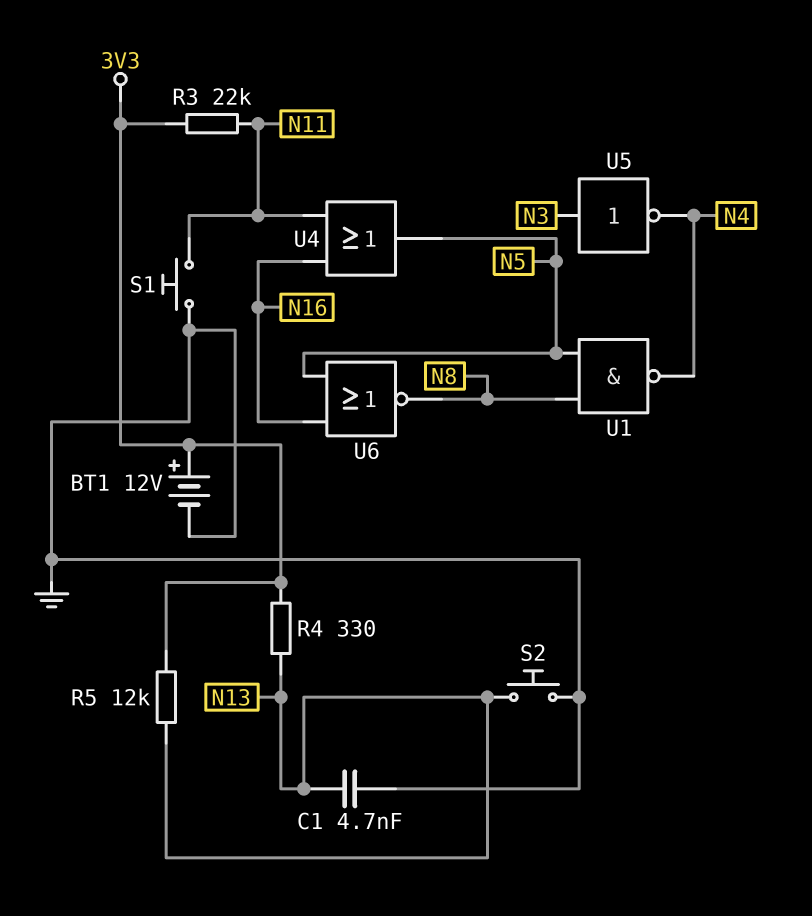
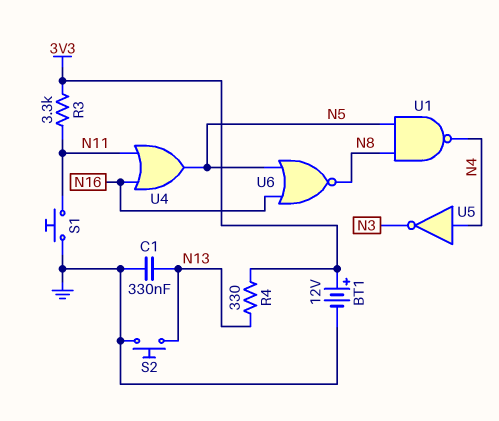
C1: 4.7nF (GND, N13) -> 330nF (GND, N13)
R3: 22k (3V3, N11) -> 3.3k (3V3, N11)
R5: 12k (3V3, N13) -> none
U5: NOT (in N3, out N4) -> NOT (in N4, out N3)

